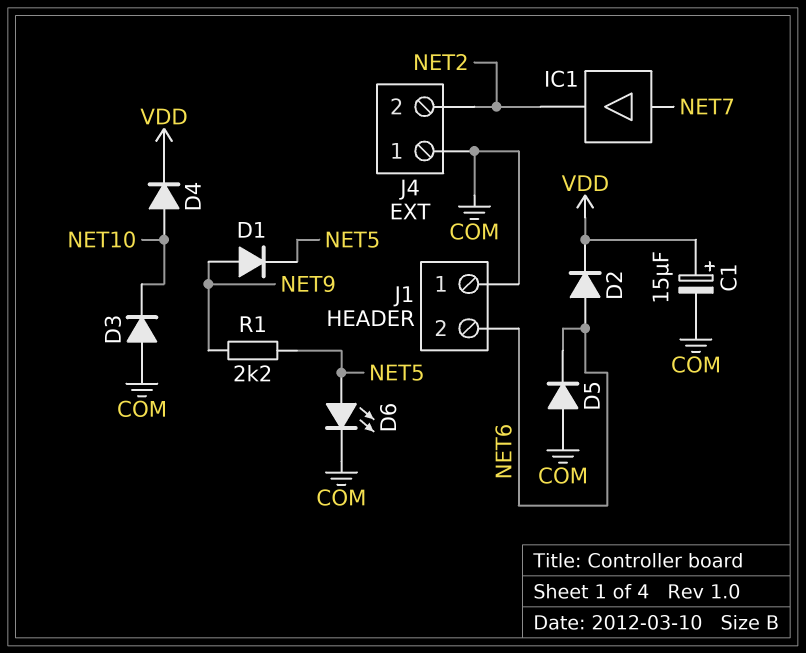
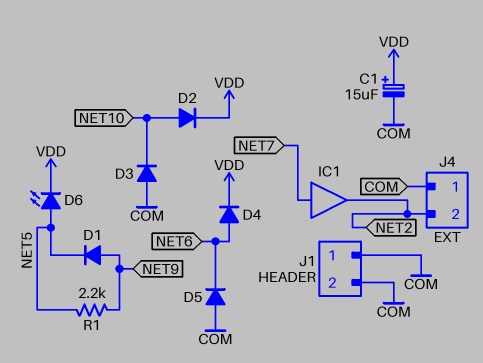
D2: diode (A NET6, K VDD) -> diode (A NET10, K VDD)
D4: diode (A NET10, K VDD) -> diode (A NET6, K VDD)
D6: LED (A NET5, K COM) -> LED (A NET5, K VDD)
J1 pin 2: NET6 -> COM

